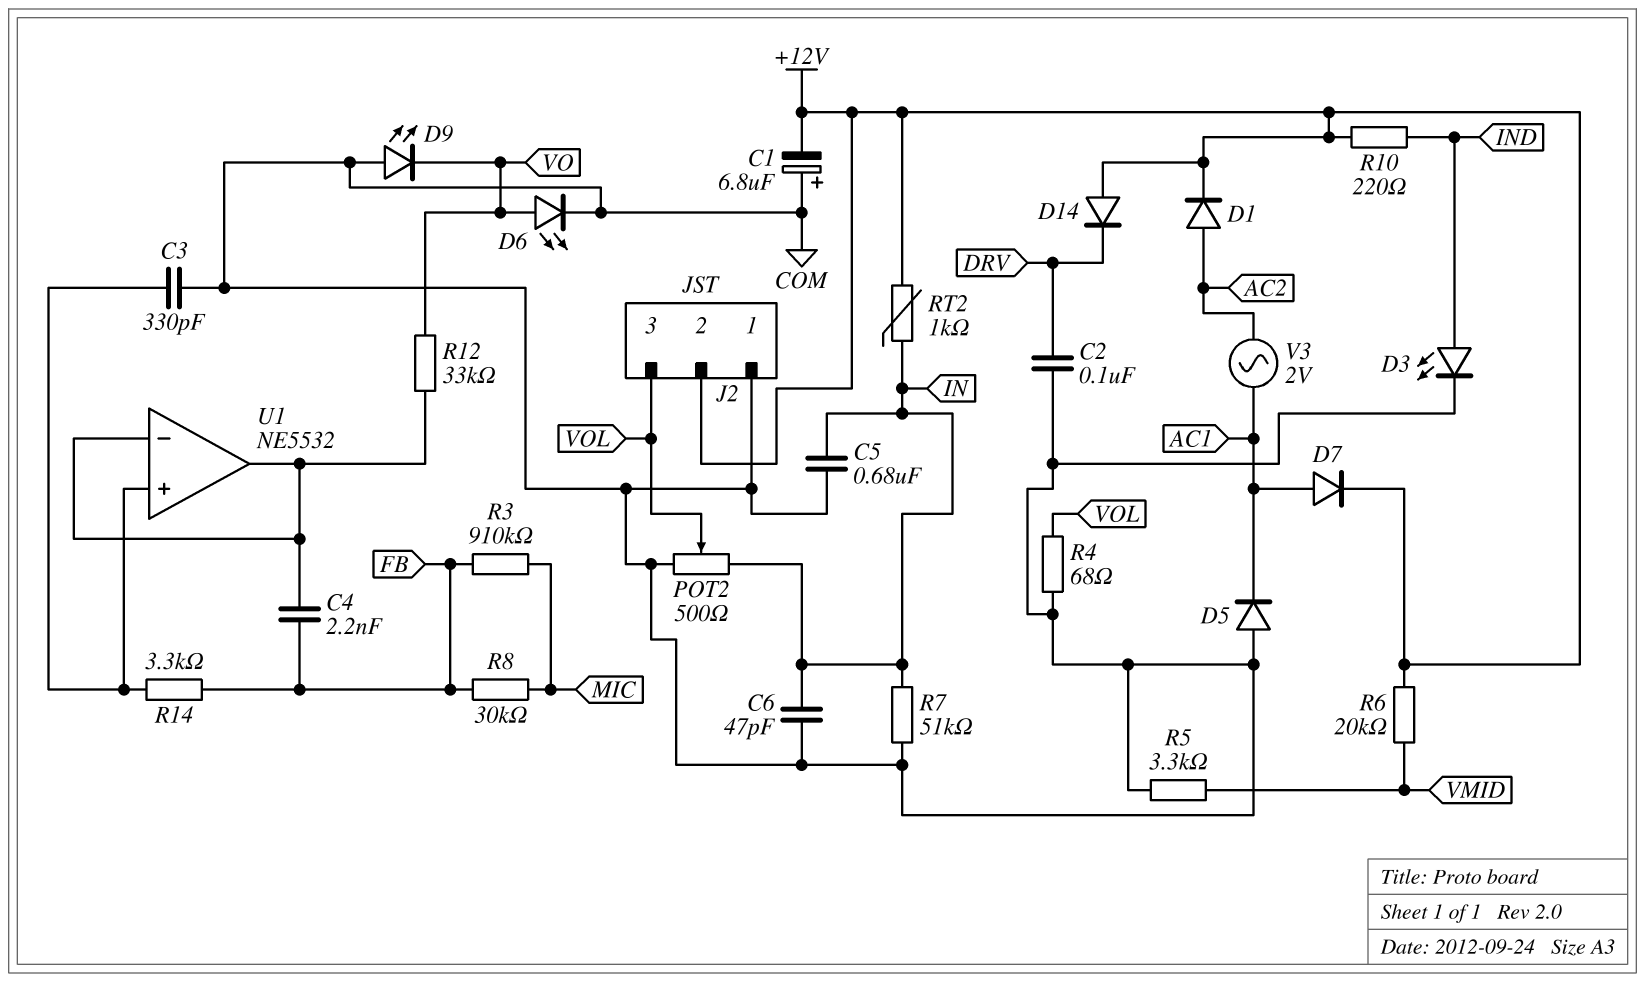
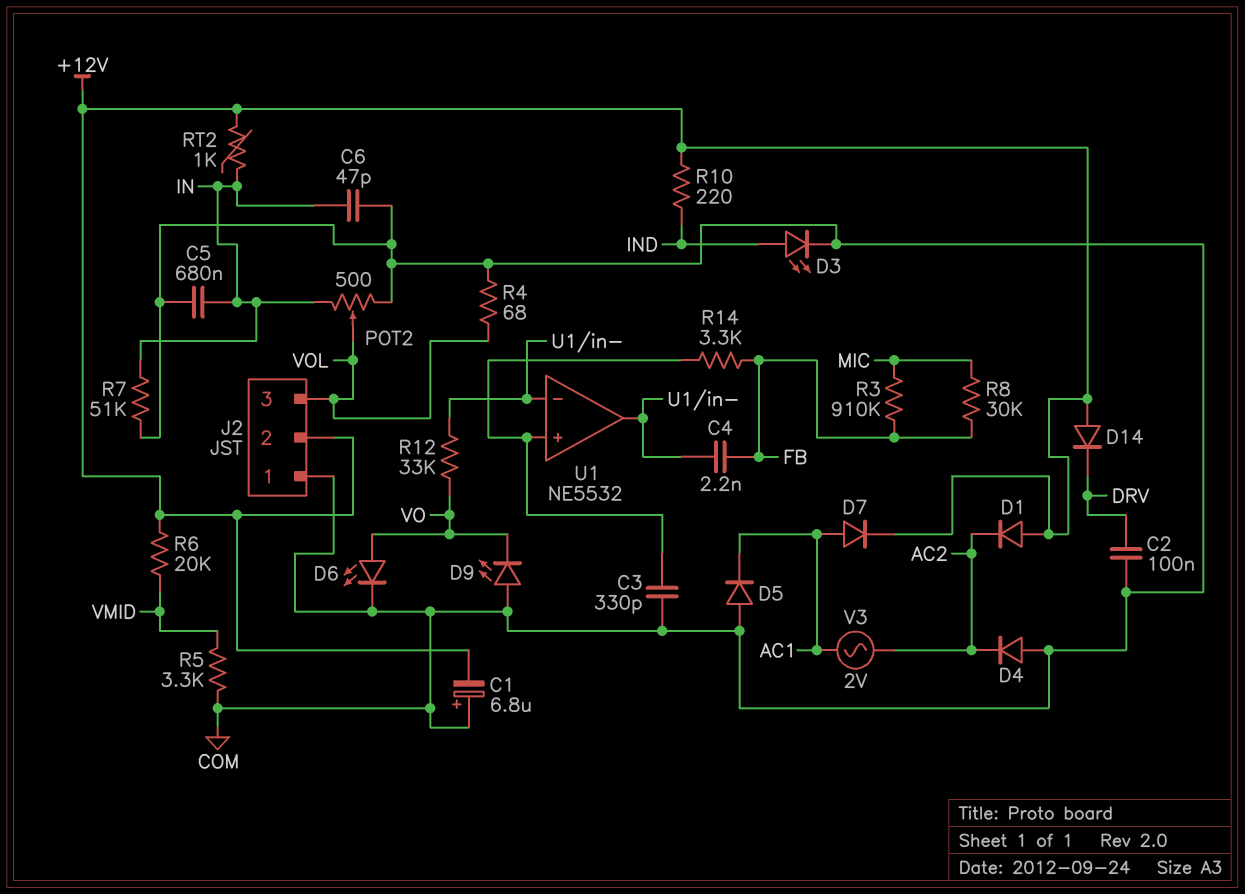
D1: diode (A AC2, K +12V) -> diode (A +12V, K AC2)
D4: none -> diode (A COM, K AC2)

